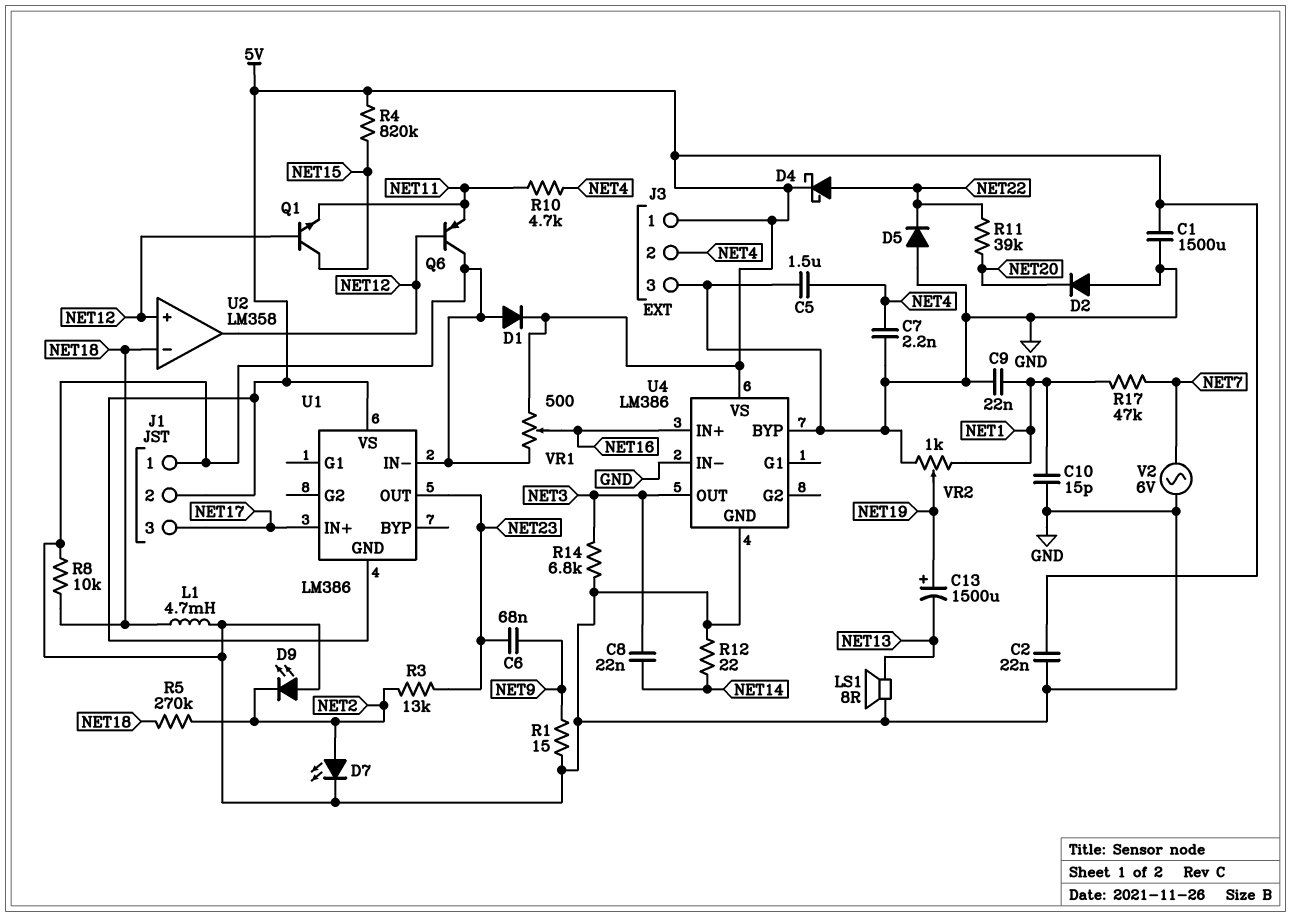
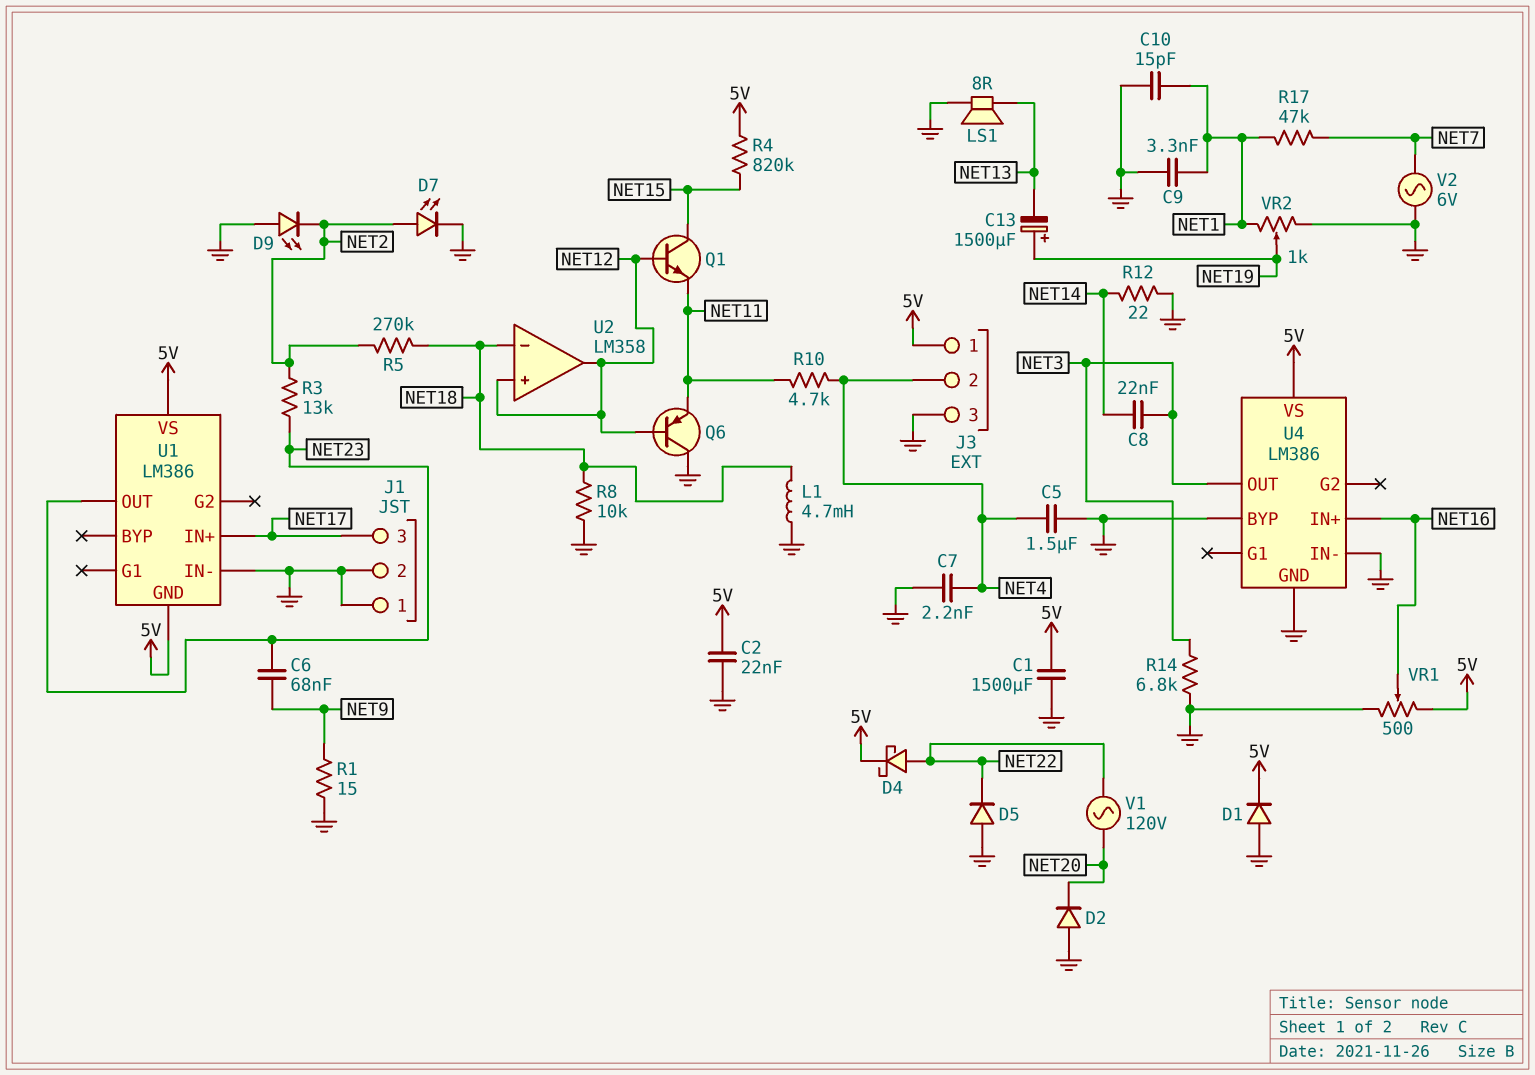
C9: 22nF (GND, NET1) -> 3.3nF (GND, NET1)
J1 pin 2: 5V -> GND
R11: 39k (NET20, NET22) -> none
V1: none -> AC 120V (NET20, NET22)

